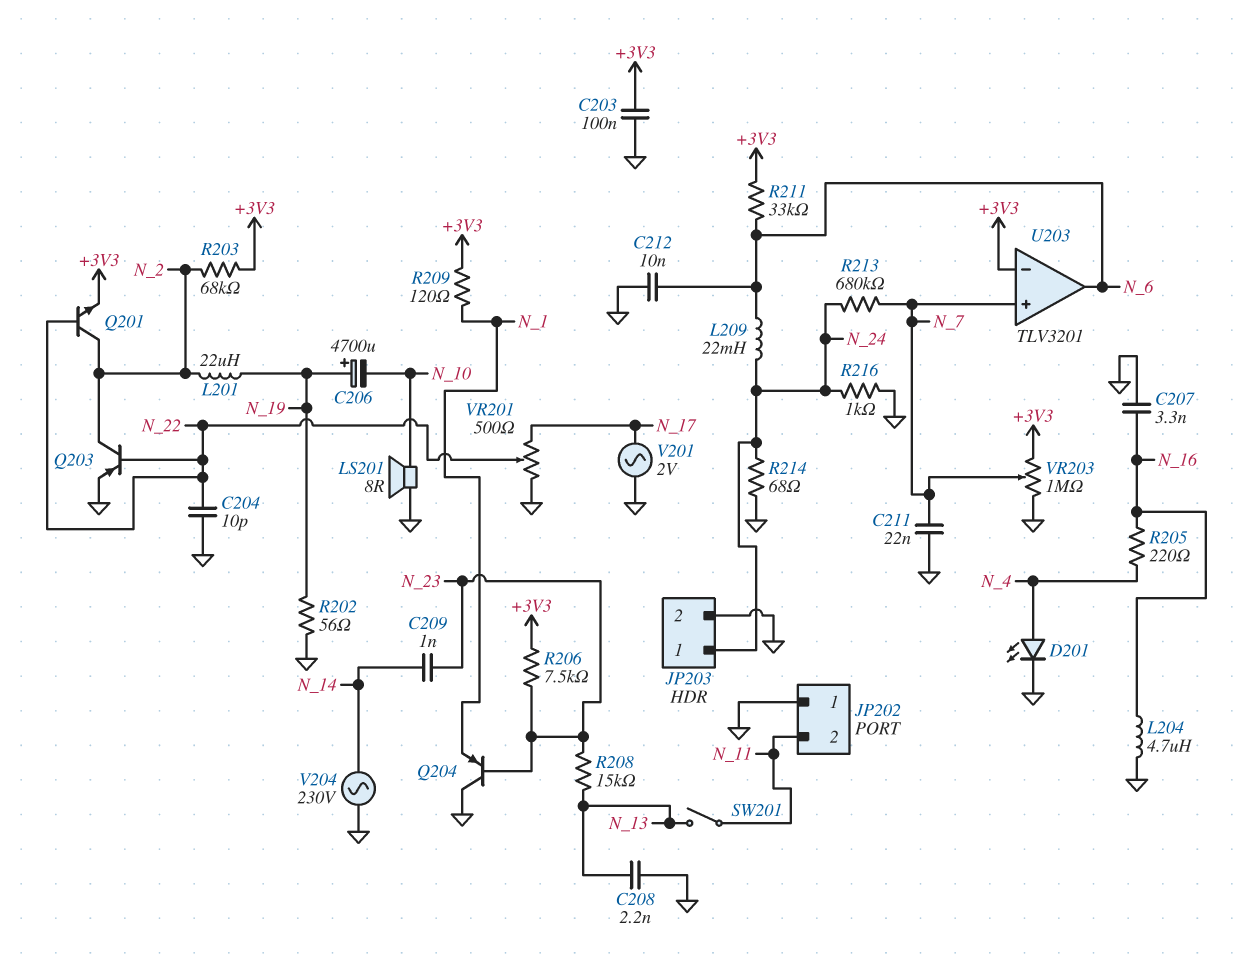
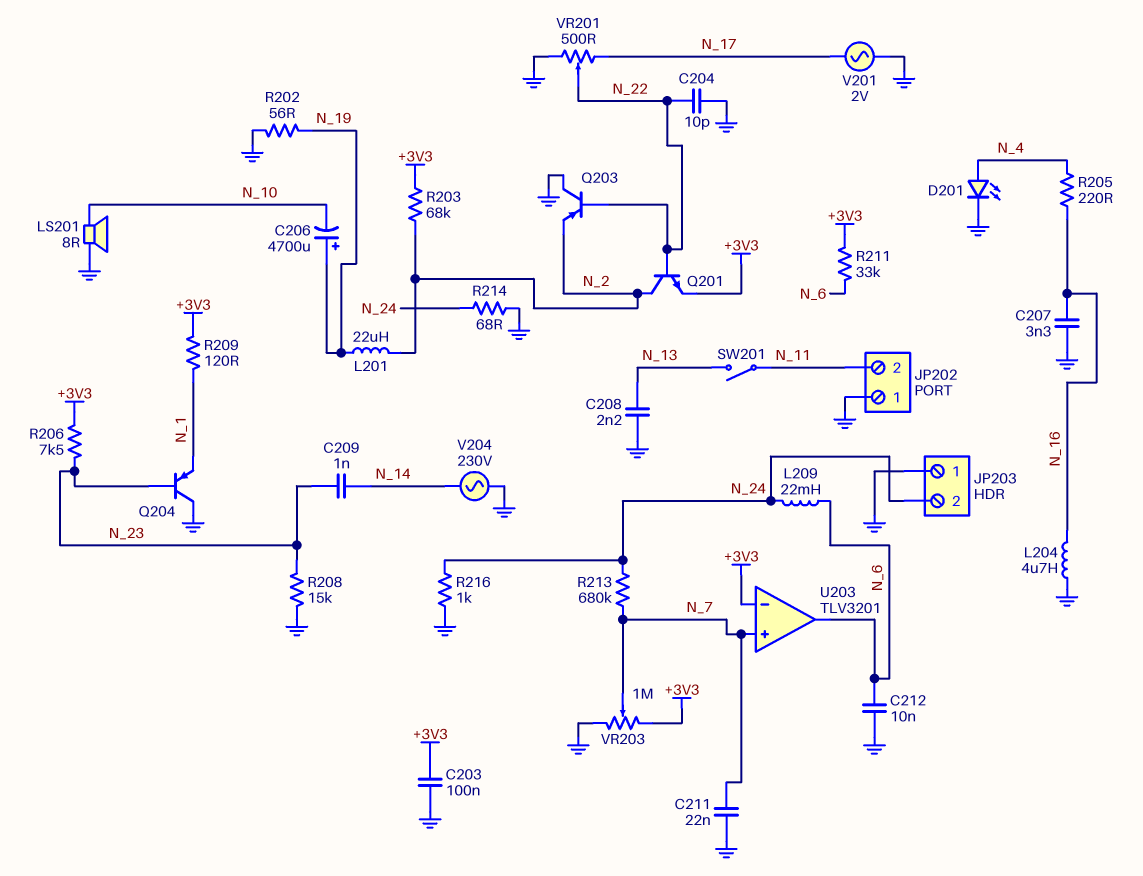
JP203 pin 1: N_24 -> GND
JP203 pin 2: GND -> N_24
Q203: PNP (B N_22, C N_2, E GND) -> PNP (B N_22, C GND, E N_2)
R208: 15k (N_13, N_23) -> 15k (GND, N_23)

